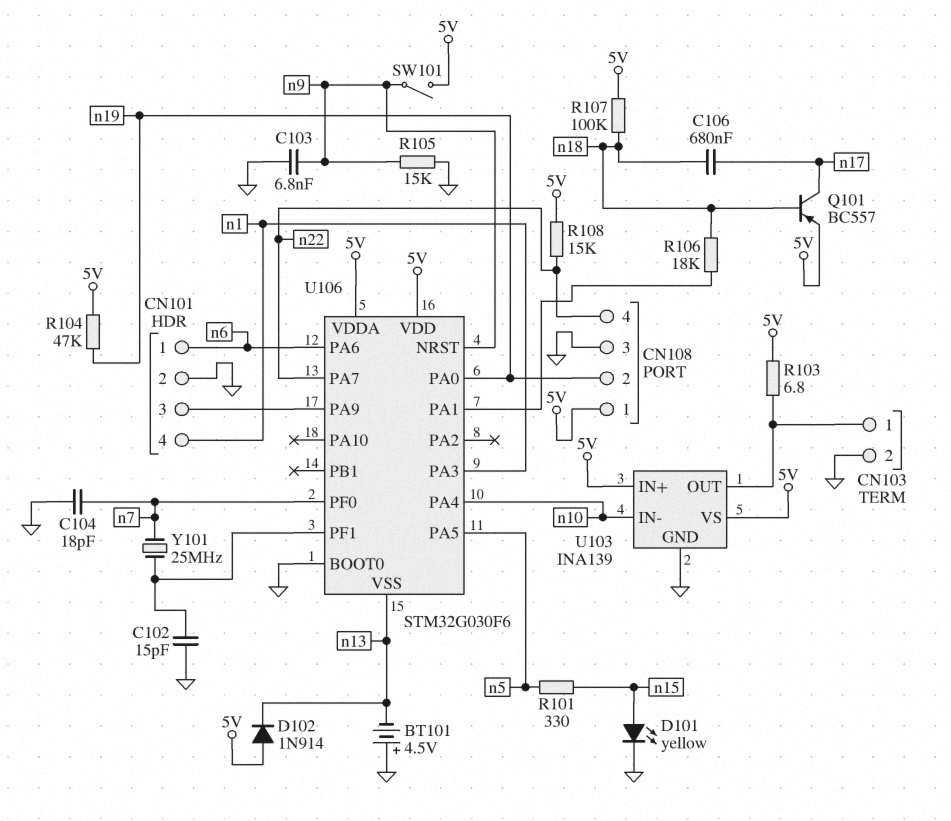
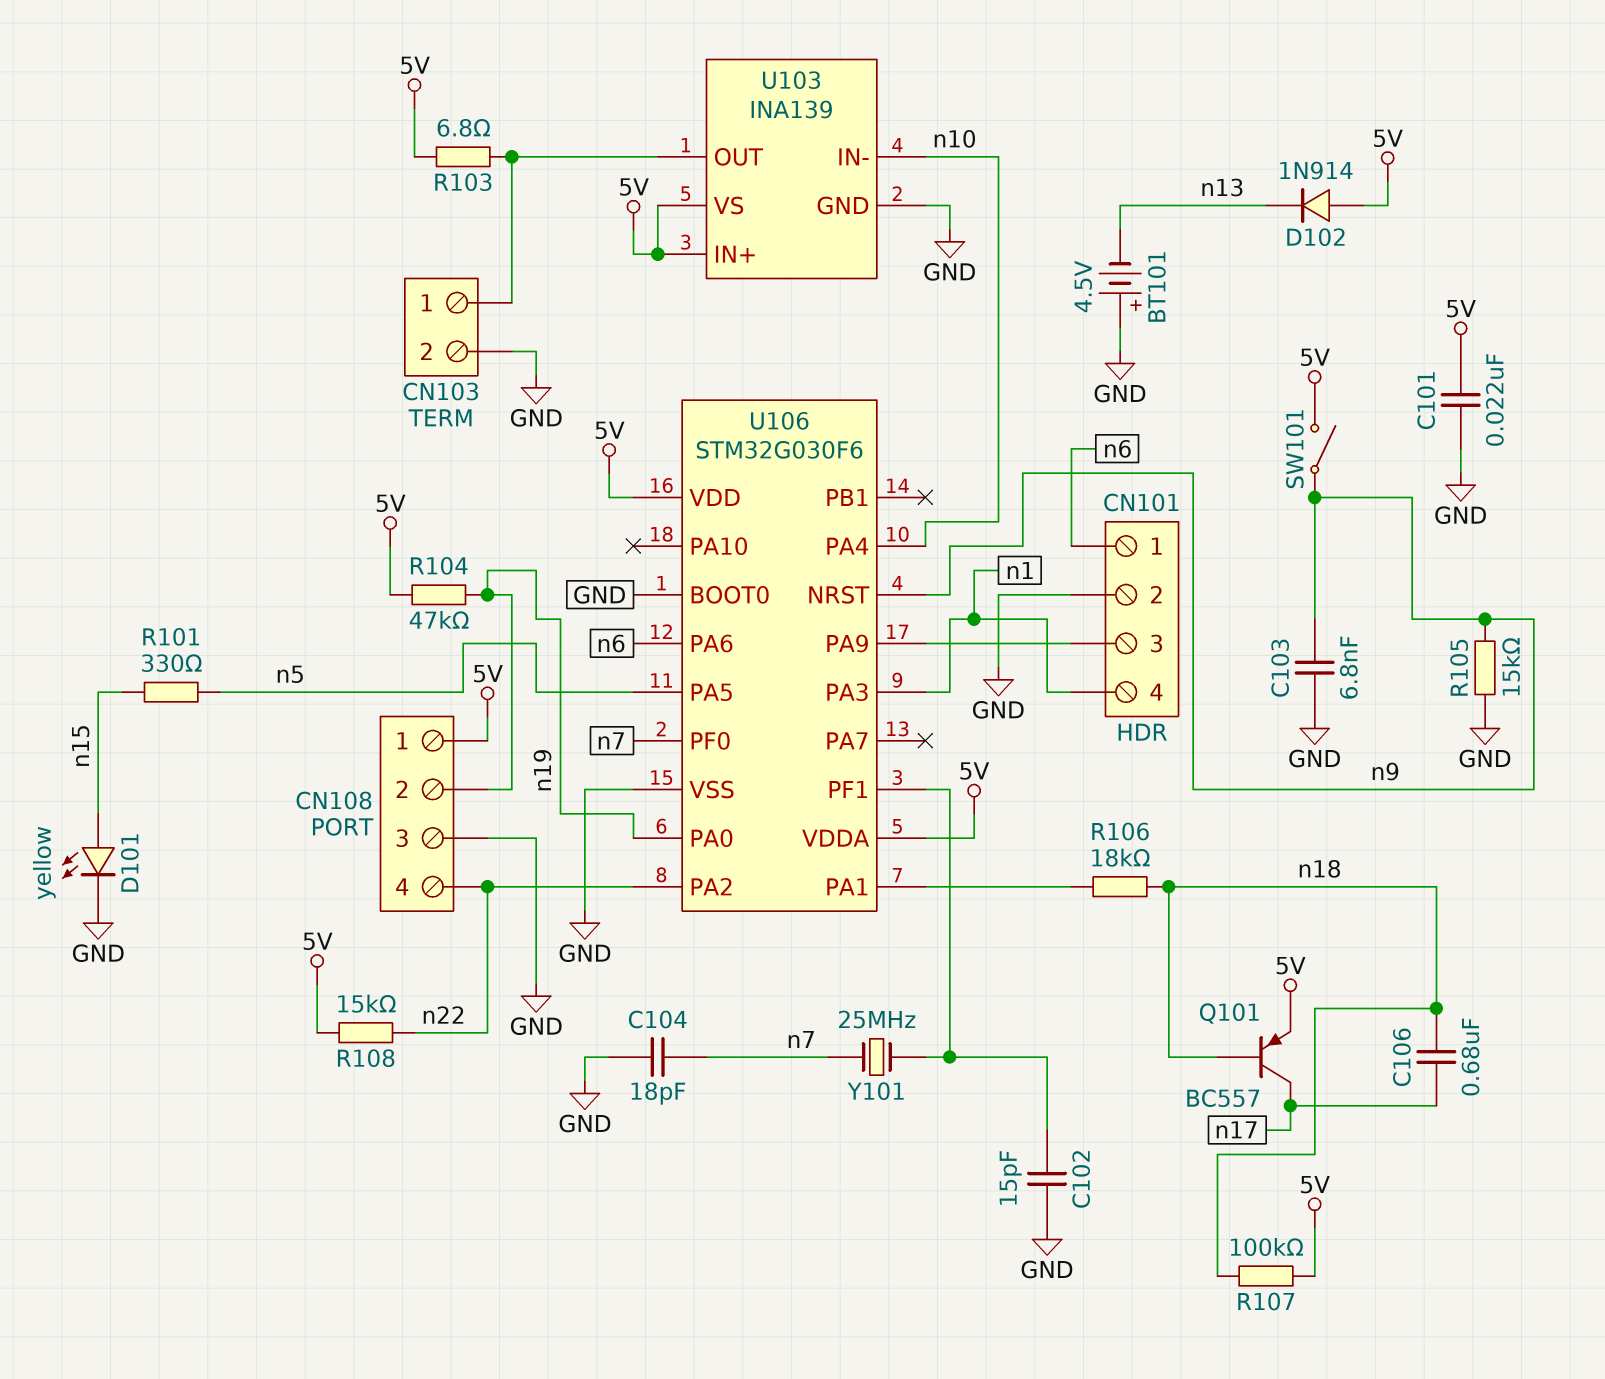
C101: none -> 22nF (5V, GND)
U106 pin PA2: none -> n22
U106 pin PA7: n22 -> none
U106 pin VSS: n13 -> GND

